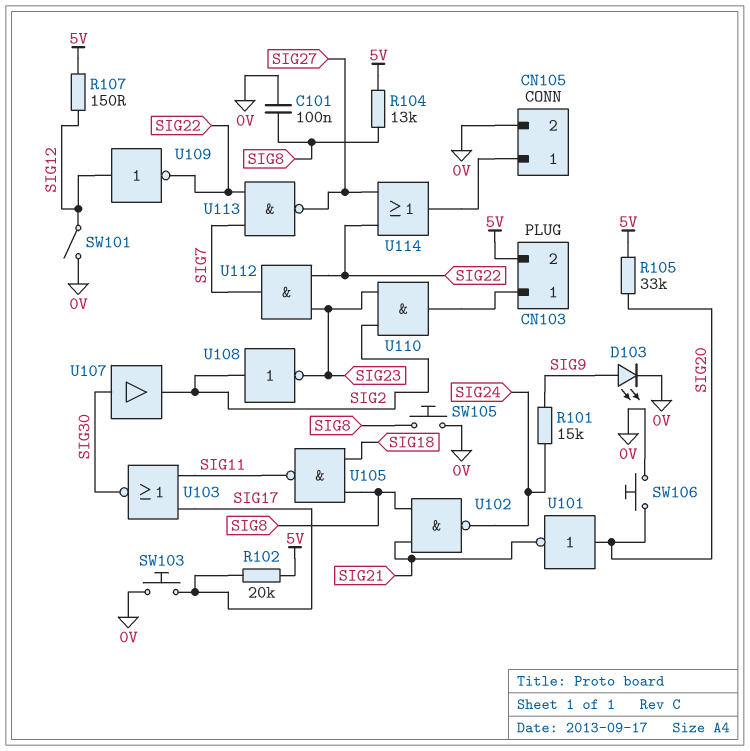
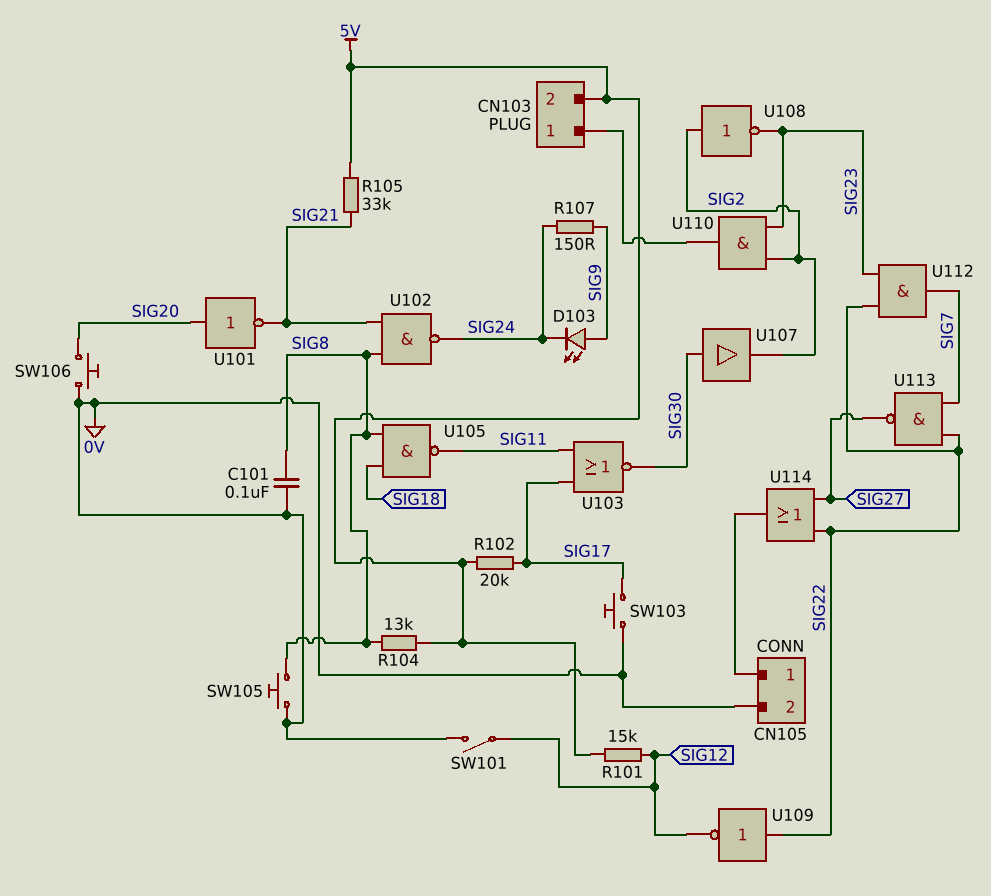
D103: LED (A SIG9, K 0V) -> LED (A SIG9, K SIG24)
R101: 15k (SIG9, SIG24) -> 15k (5V, SIG12)
R105: 33k (5V, SIG20) -> 33k (5V, SIG21)
R107: 150 (5V, SIG12) -> 150 (SIG9, SIG24)
U109: NOT (in SIG12, out SIG22) -> NOT (in SIG22, out SIG12)

